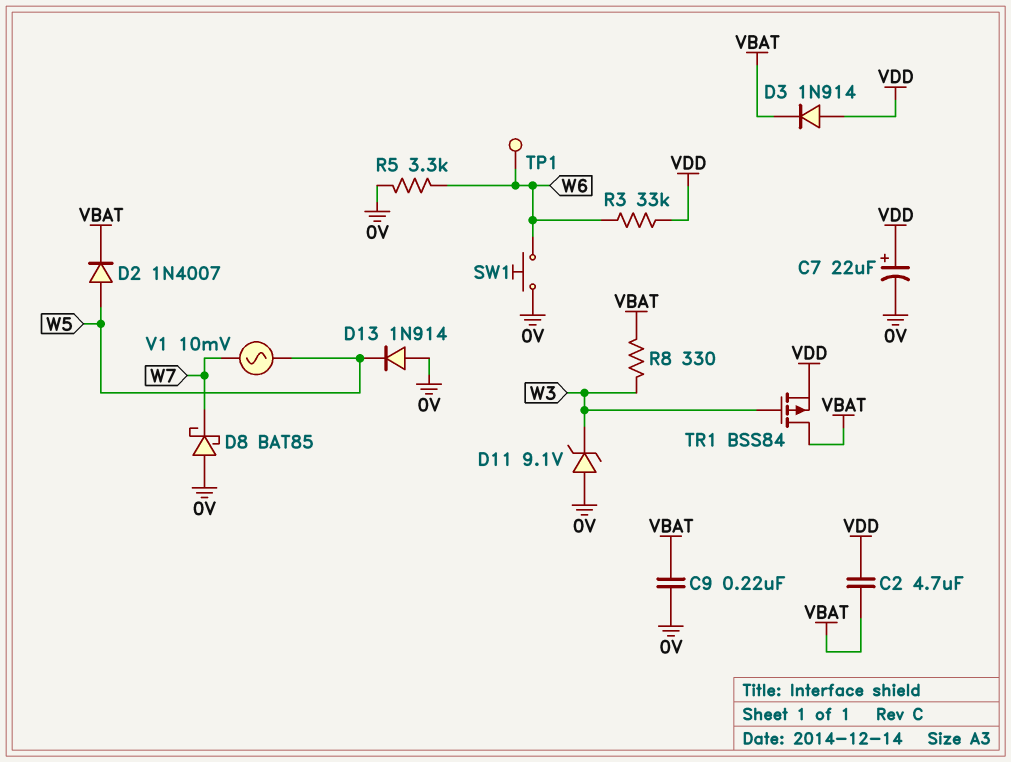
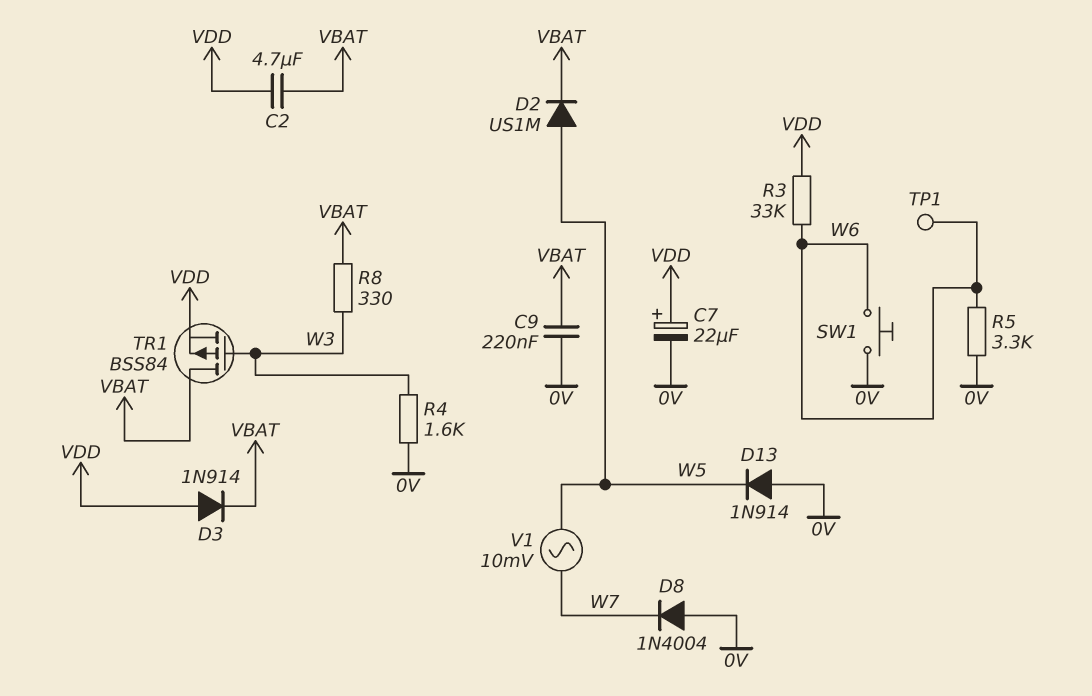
D2: diode 1N4007 (A W5, K VBAT) -> diode US1M (A W5, K VBAT)
D8: schottky BAT85 (A 0V, K W7) -> diode 1N4004 (A 0V, K W7)
D11: zener 9.1V (A 0V, K W3) -> none
R4: none -> 1.6k (0V, W3)

